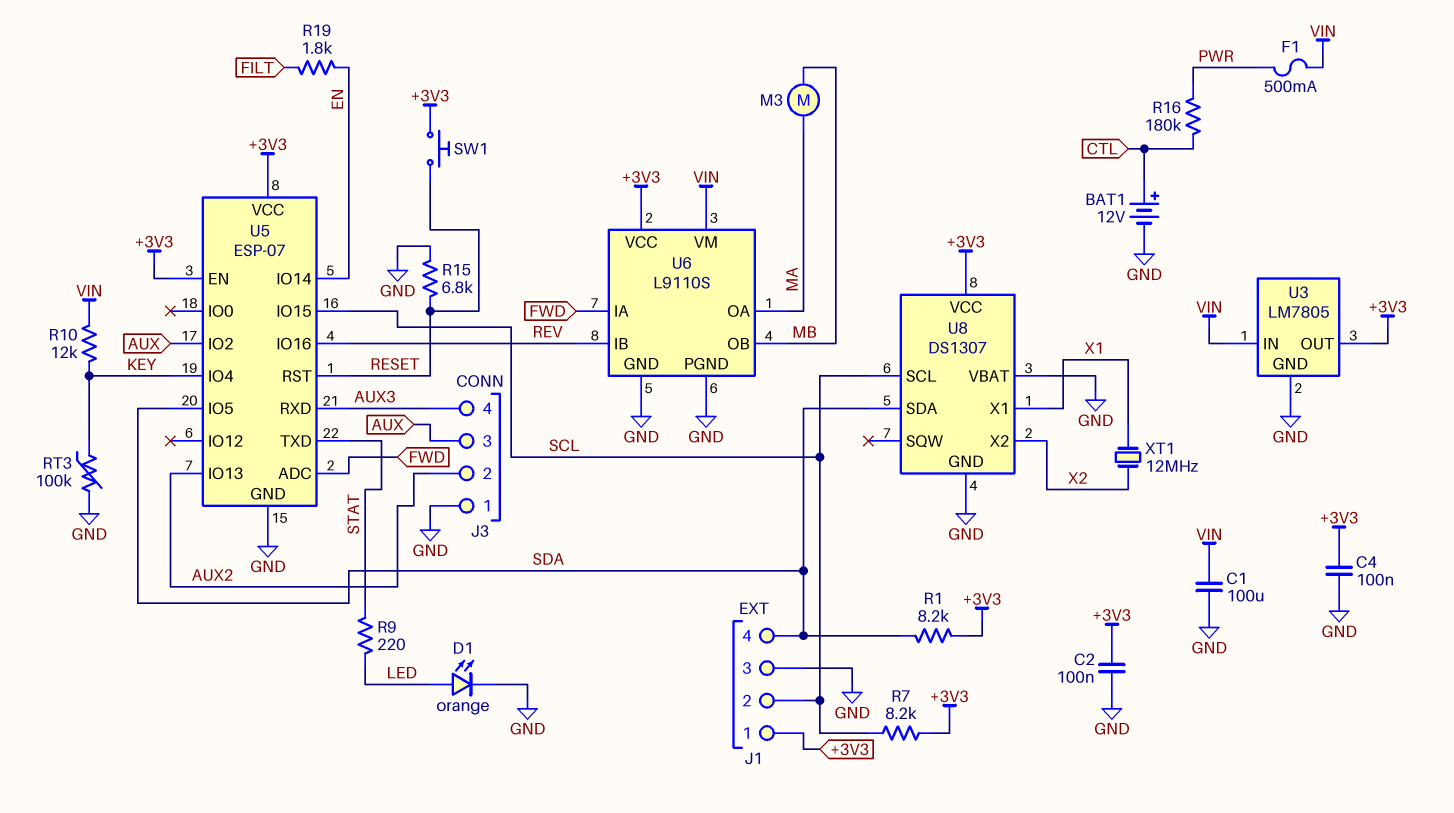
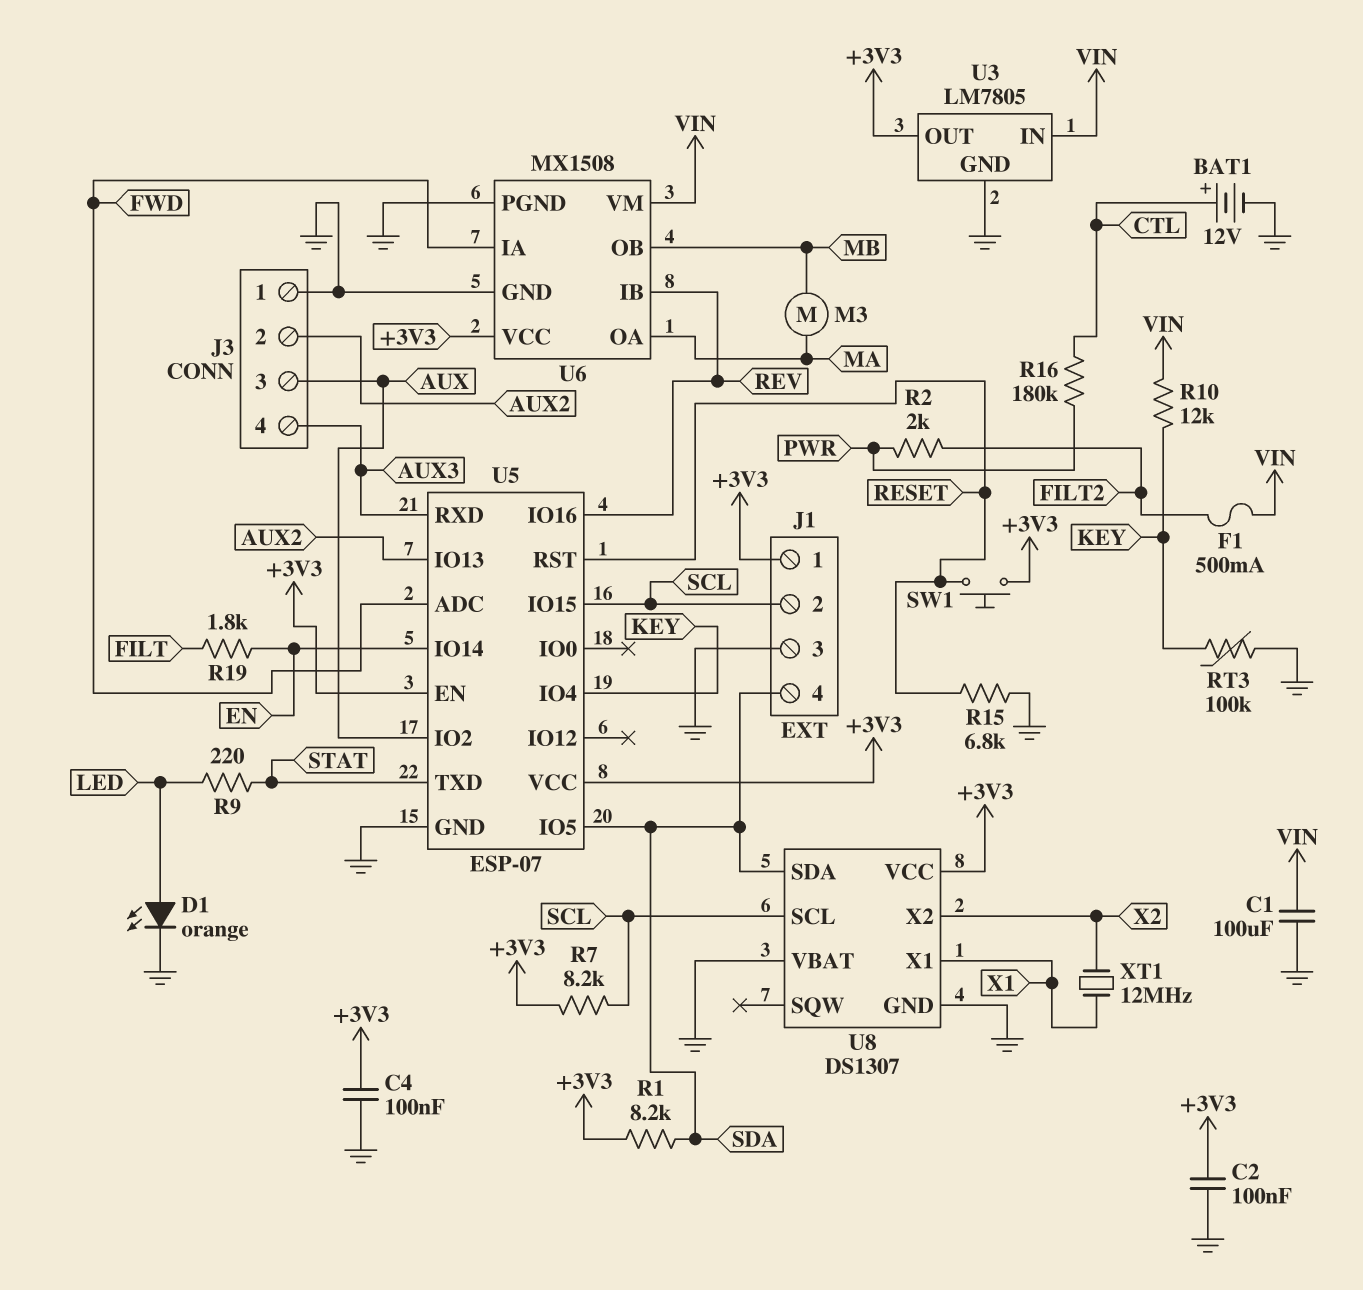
F1: 500mA (PWR, VIN) -> 500mA (FILT2, VIN)
R2: none -> 2k (FILT2, PWR)
U6: L9110S -> MX1508

